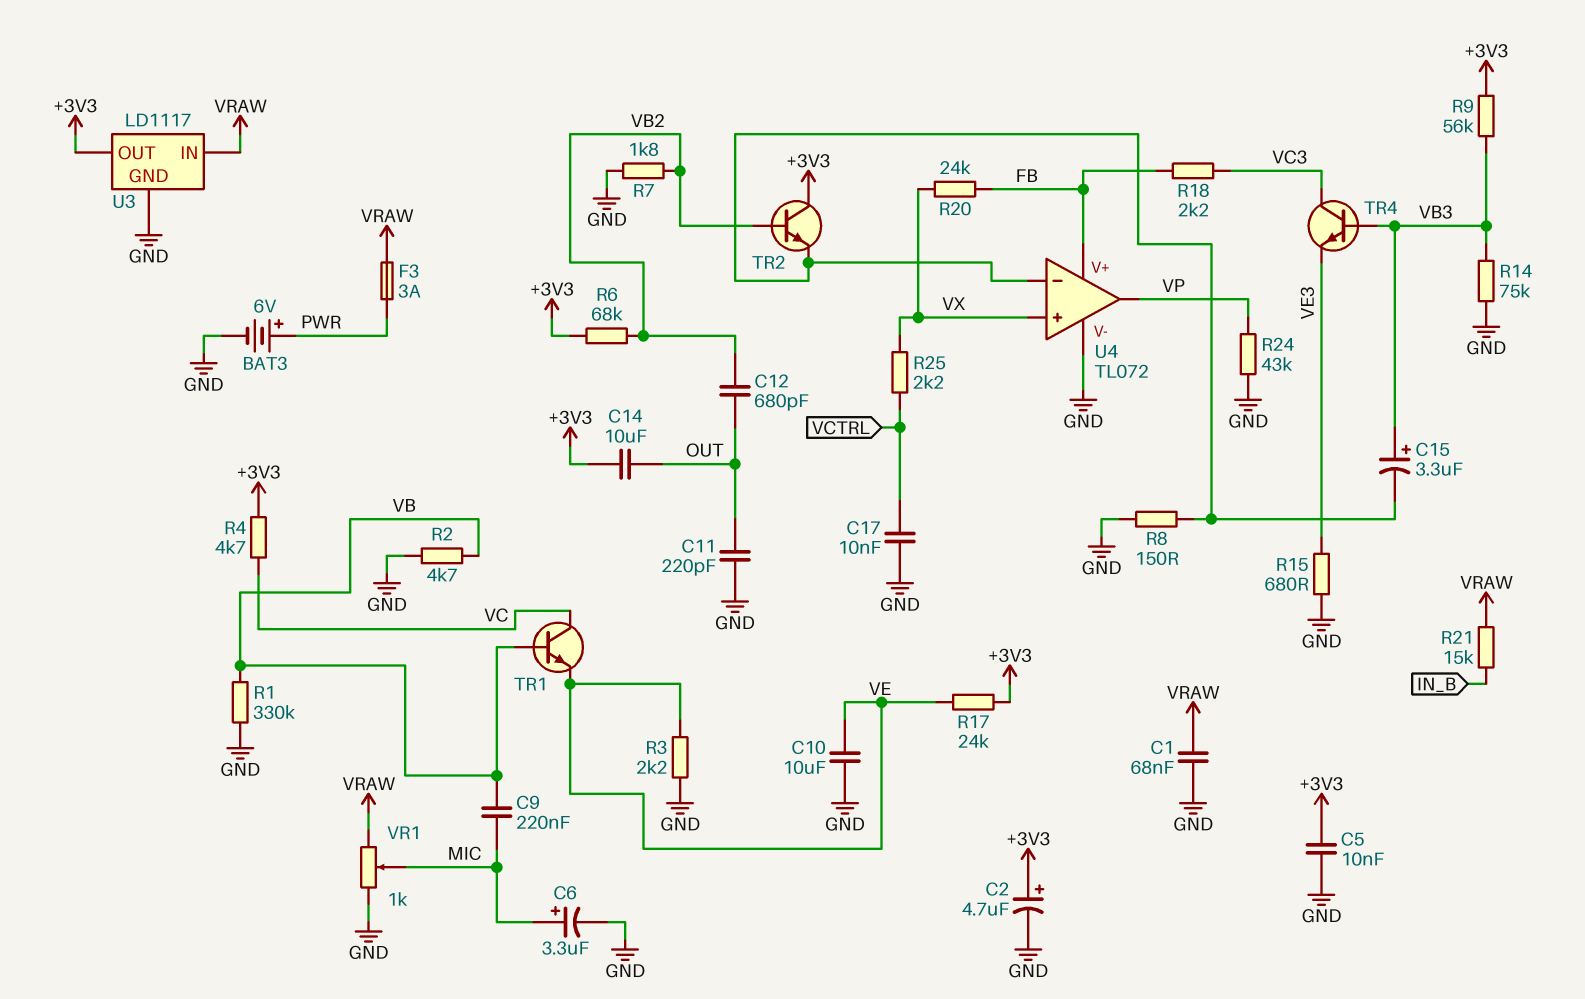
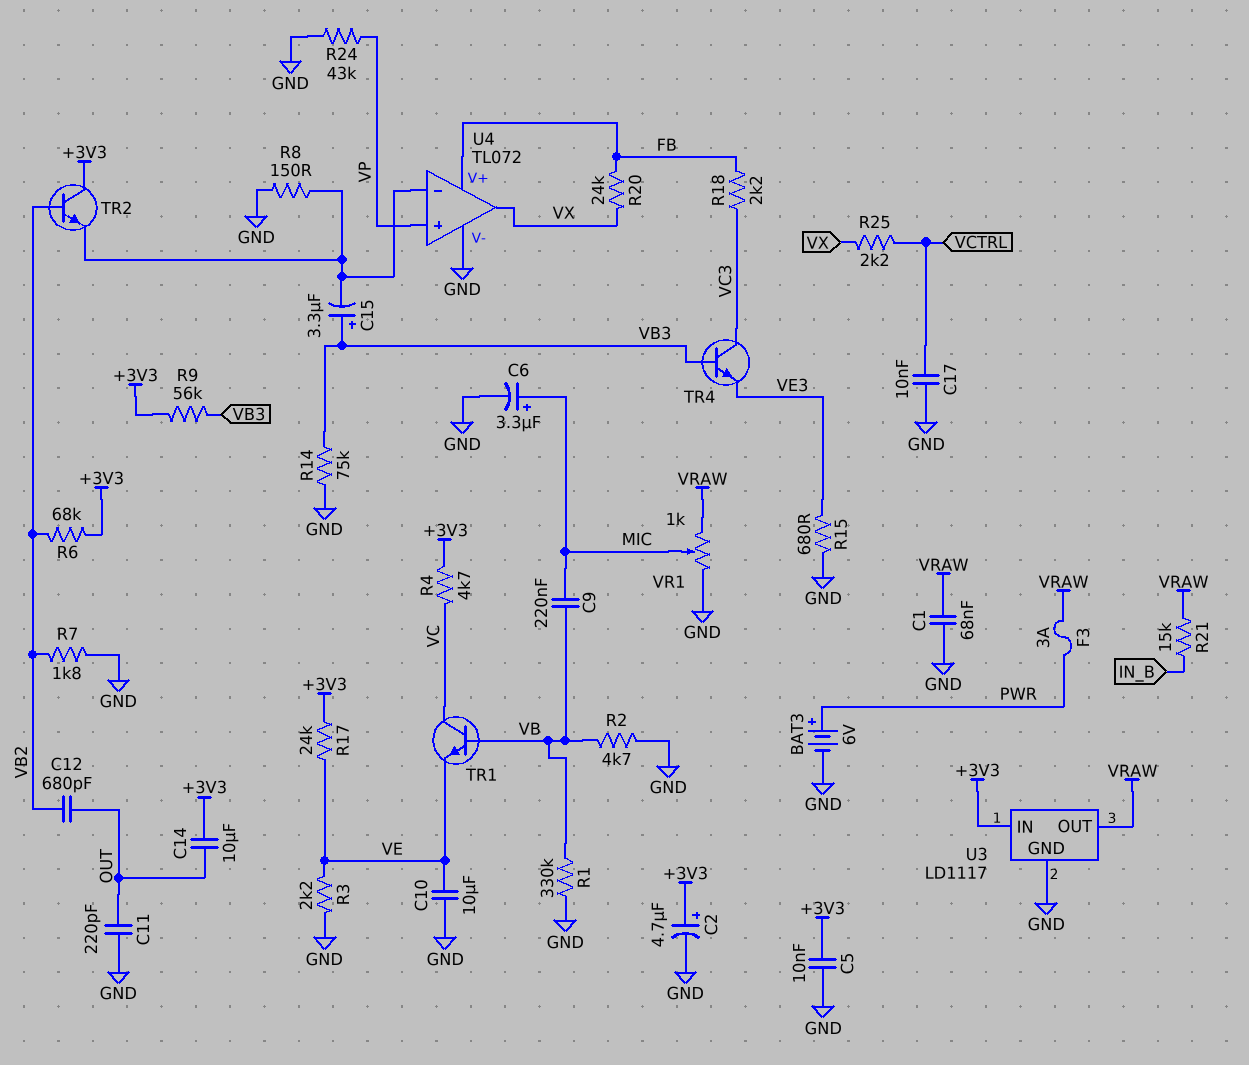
U3 pin IN: VRAW -> +3V3
U3 pin OUT: +3V3 -> VRAW
U4 pin in+: VX -> VP
U4 pin out: VP -> VX

